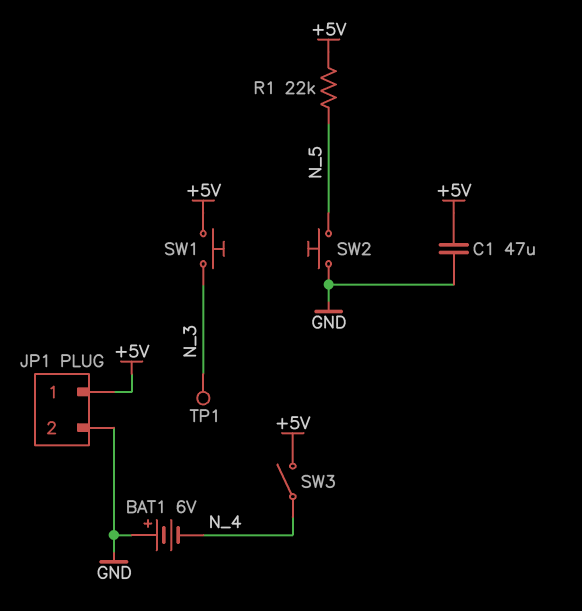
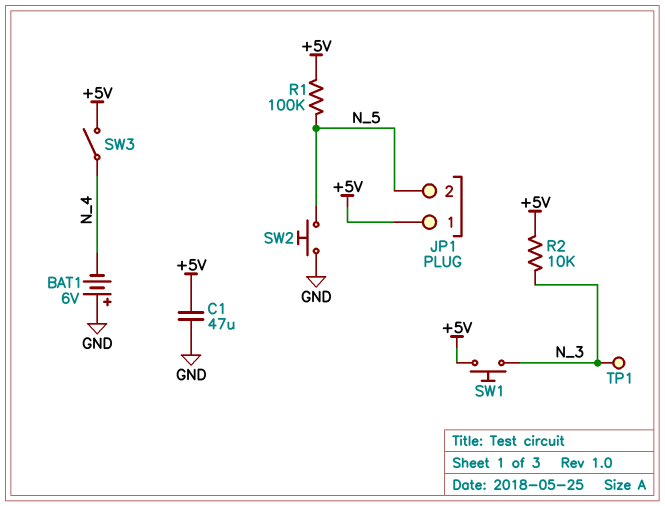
JP1 pin 2: GND -> N_5
R1: 22k (+5V, N_5) -> 100k (+5V, N_5)
R2: none -> 10k (+5V, N_3)

